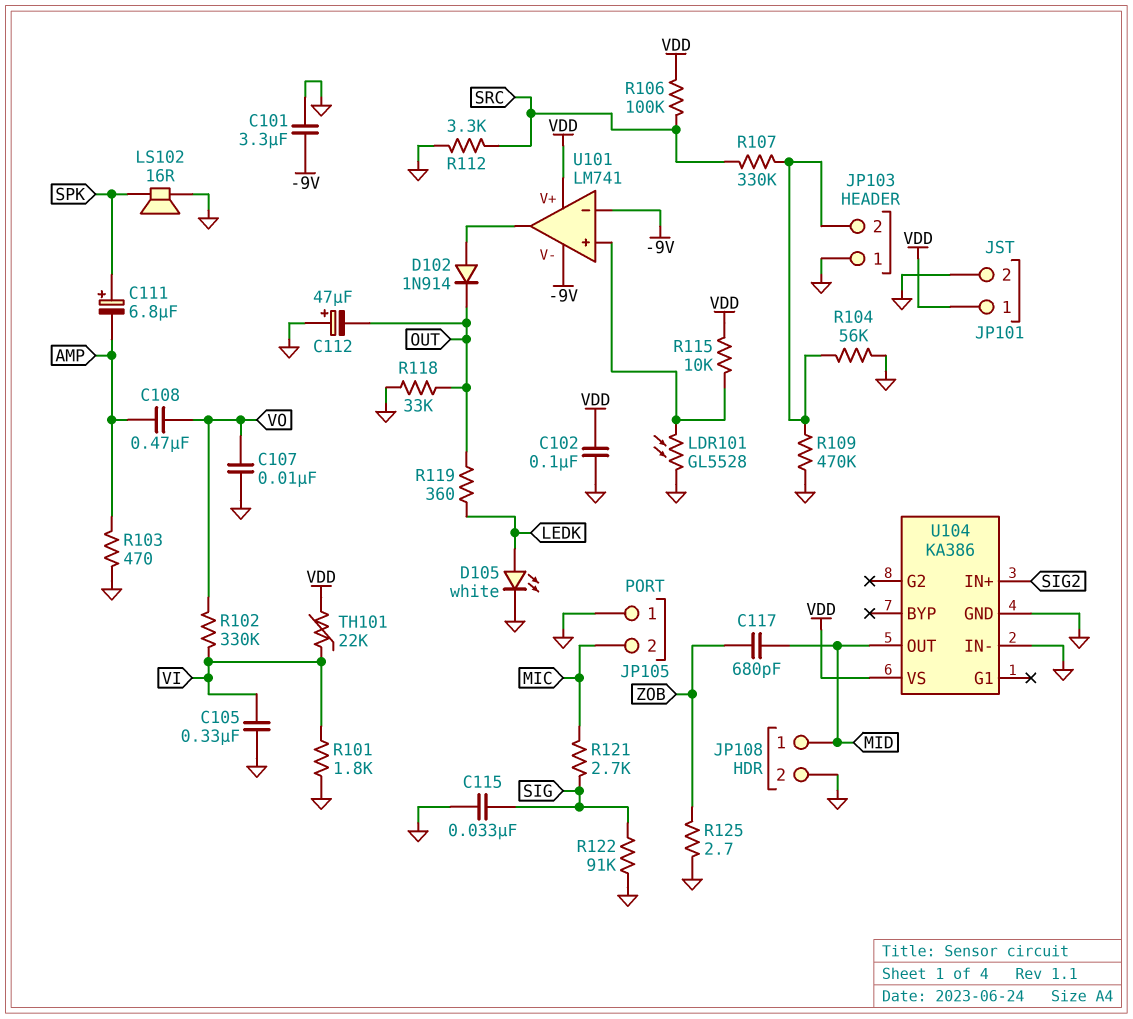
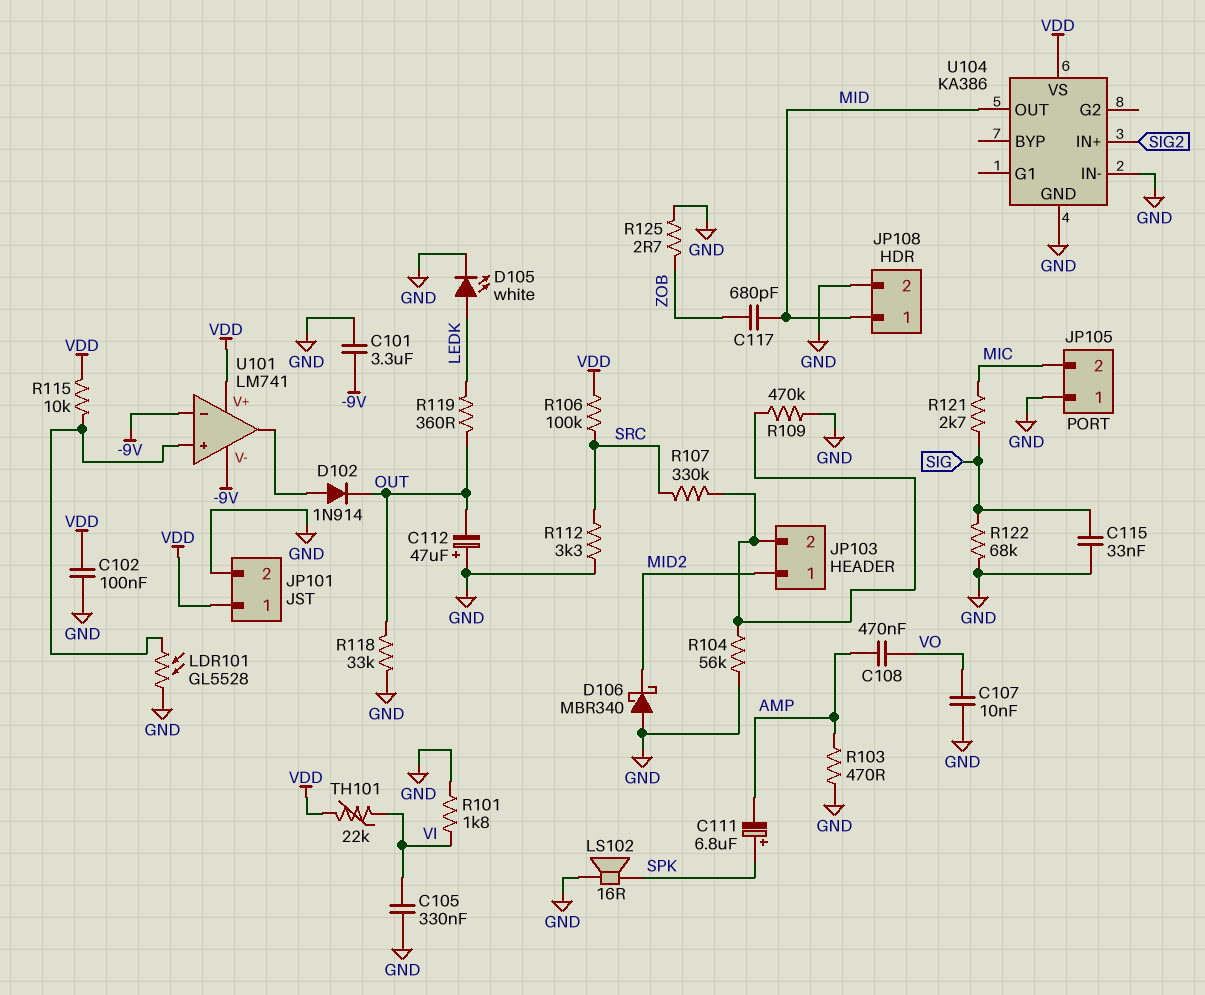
D106: none -> schottky MBR340 (A GND, K MID2)
JP103 pin 1: GND -> MID2
R102: 330k (VI, VO) -> none
R122: 91k (GND, SIG) -> 68k (GND, SIG)

